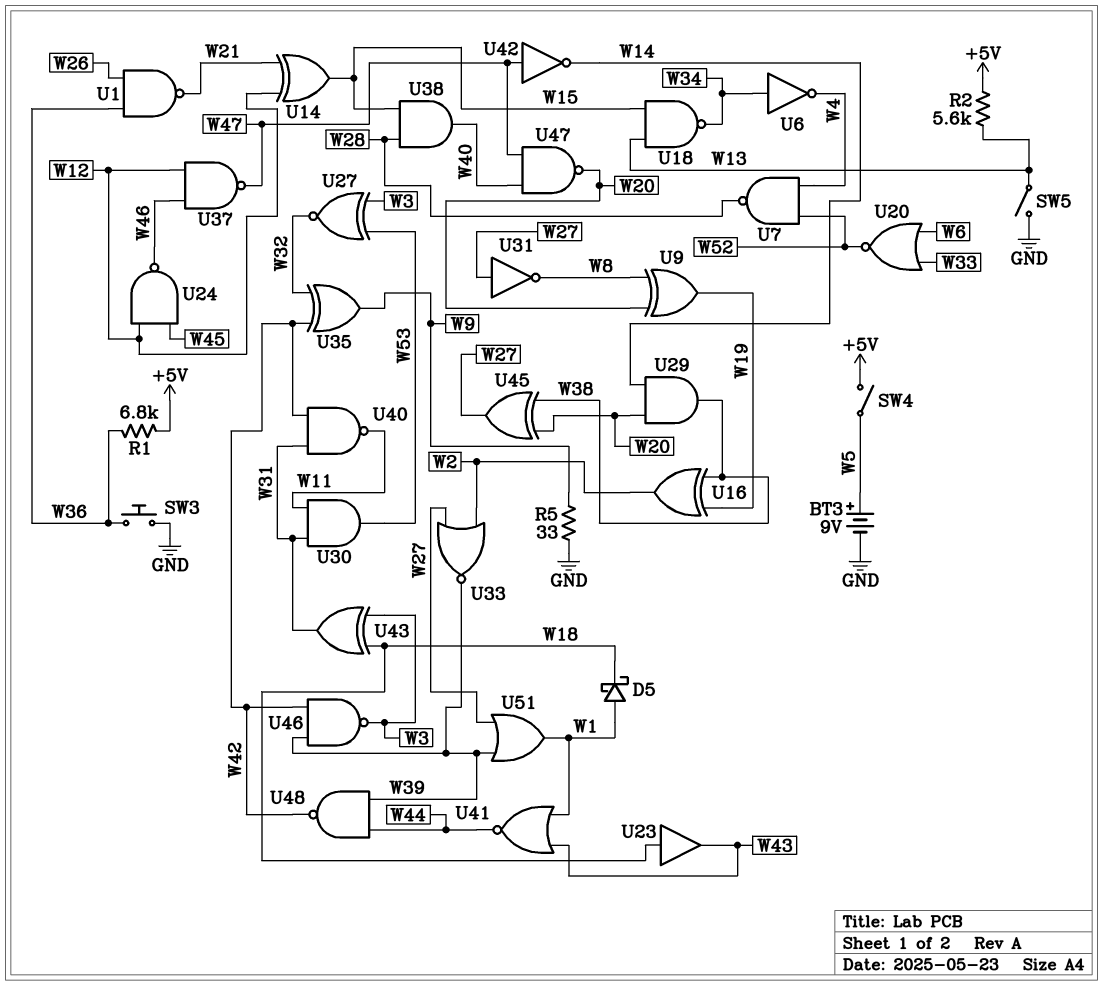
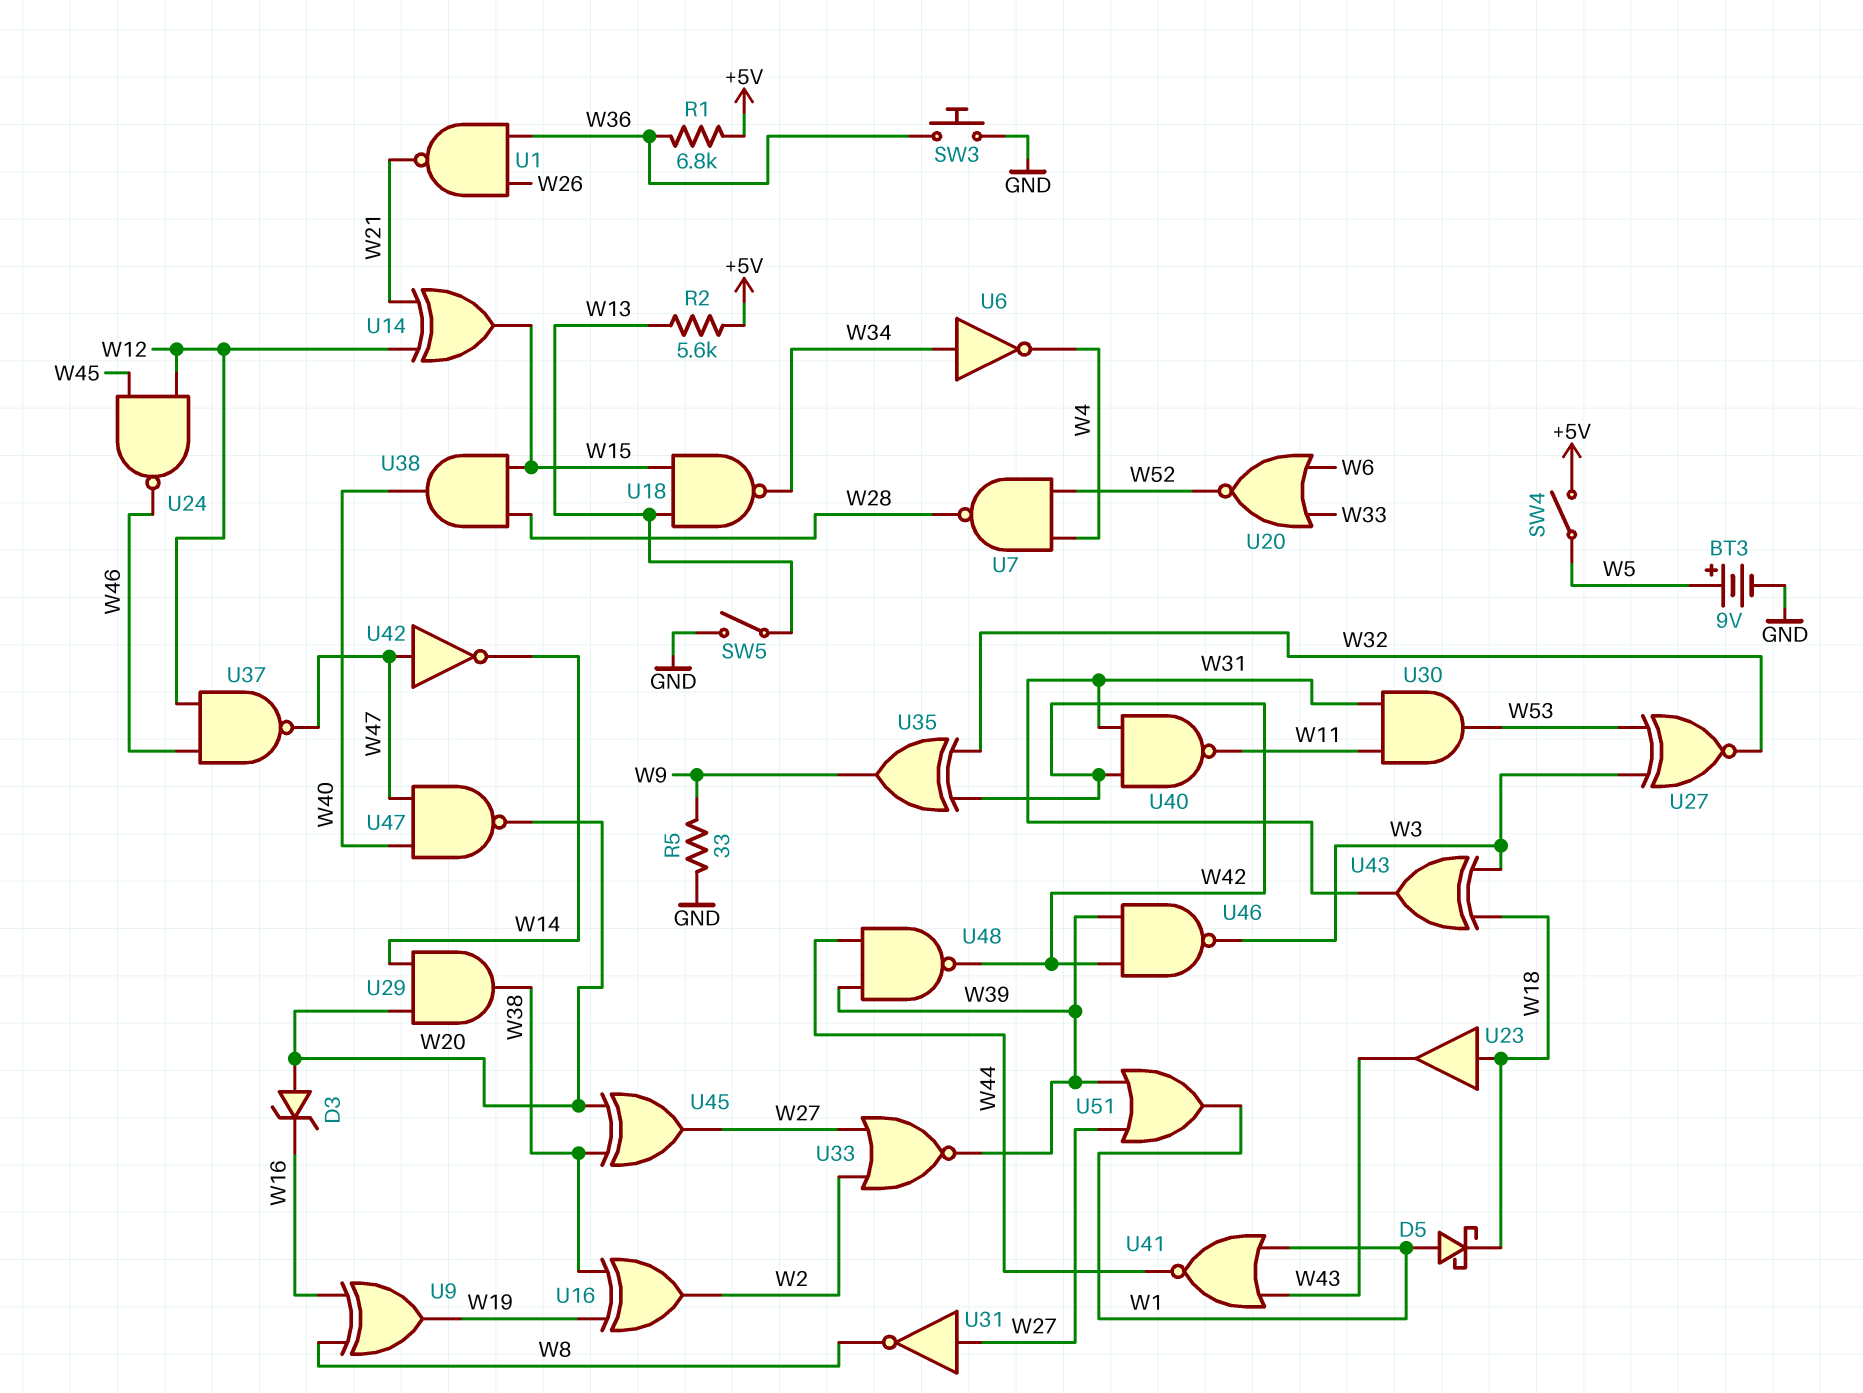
D3: none -> zener (A W20, K W16)
U9: XOR (in W8, in W20, out W19) -> XOR (in W8, in W16, out W19)

